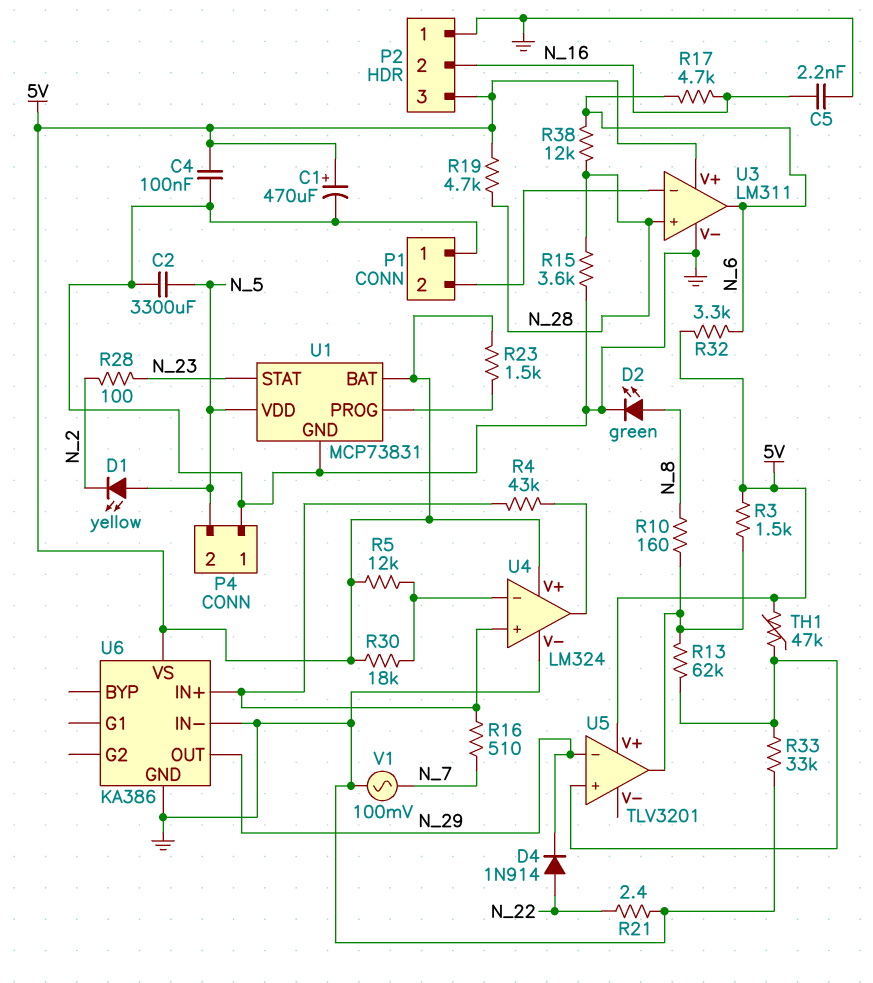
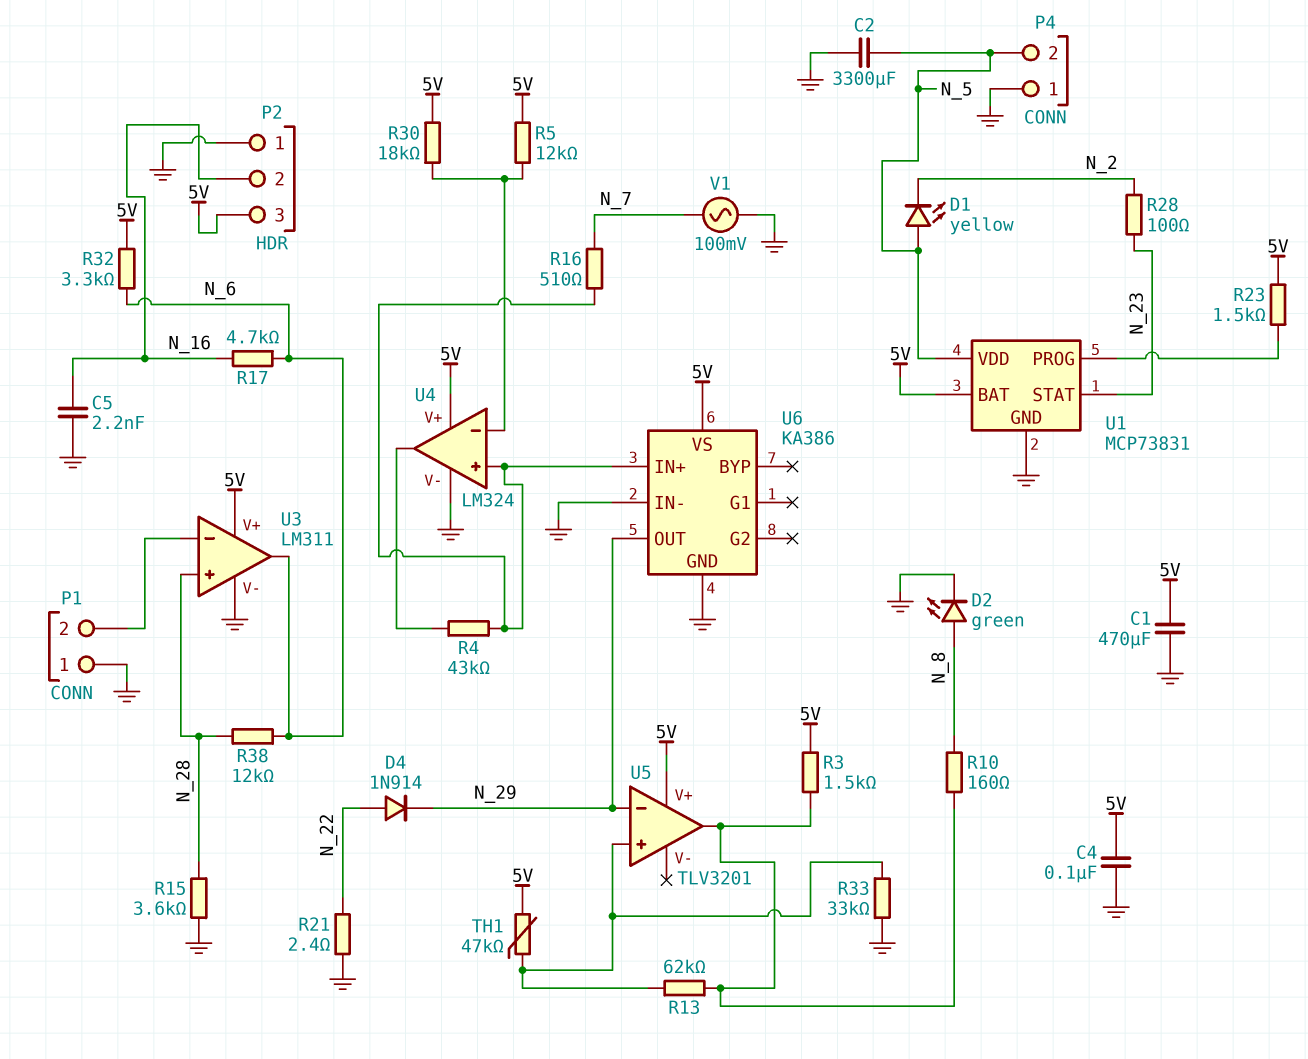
C1: 470uF (plus 5V, minus GND) -> 470uF (5V, GND)
R19: 4.7k (5V, N_28) -> none

